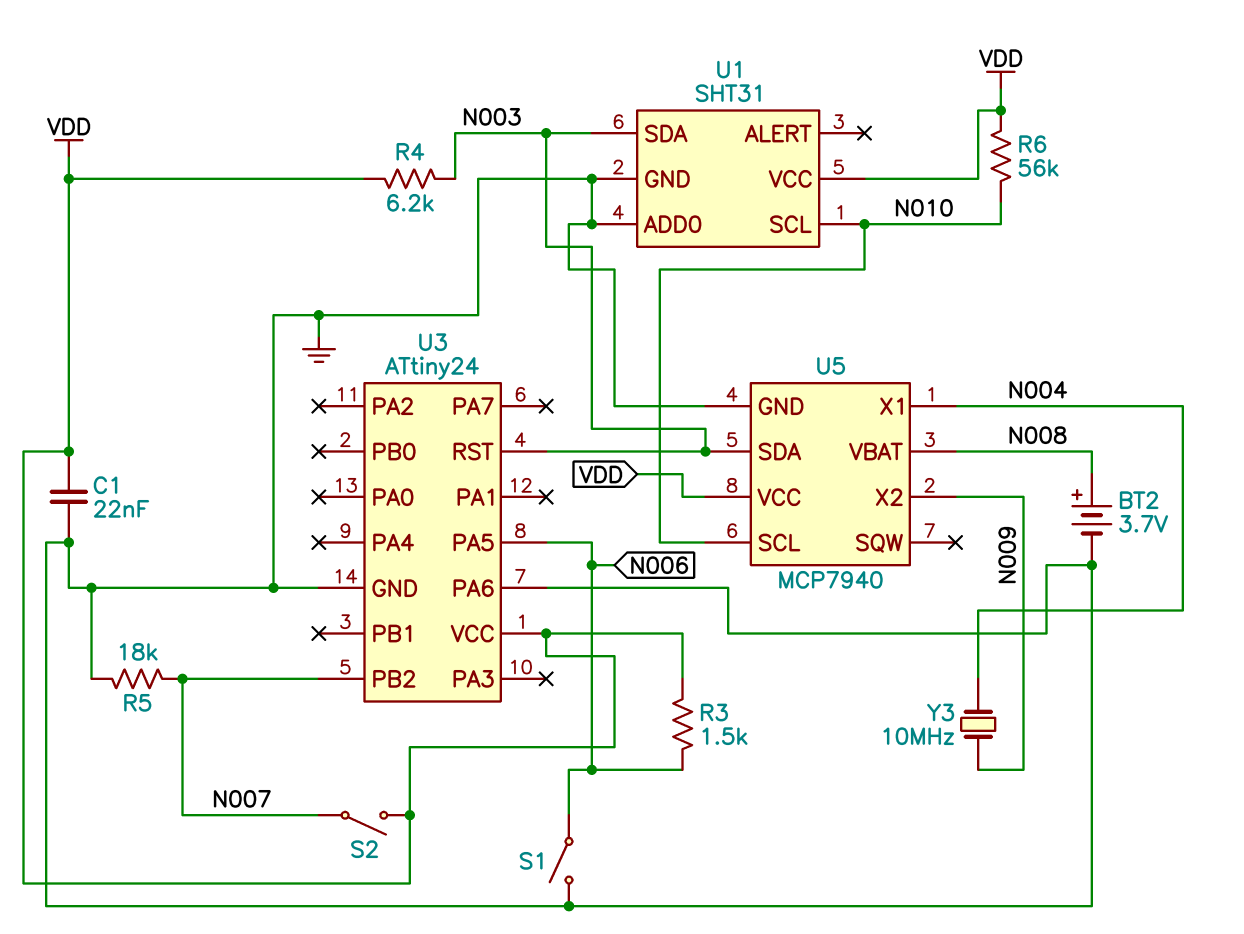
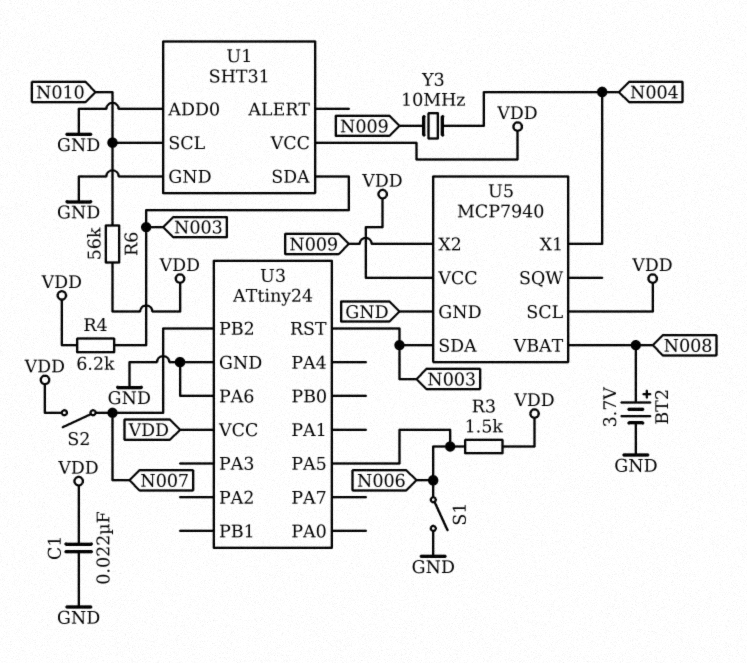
R5: 18k (GND, N007) -> none
U5 pin SCL: N010 -> VDD

